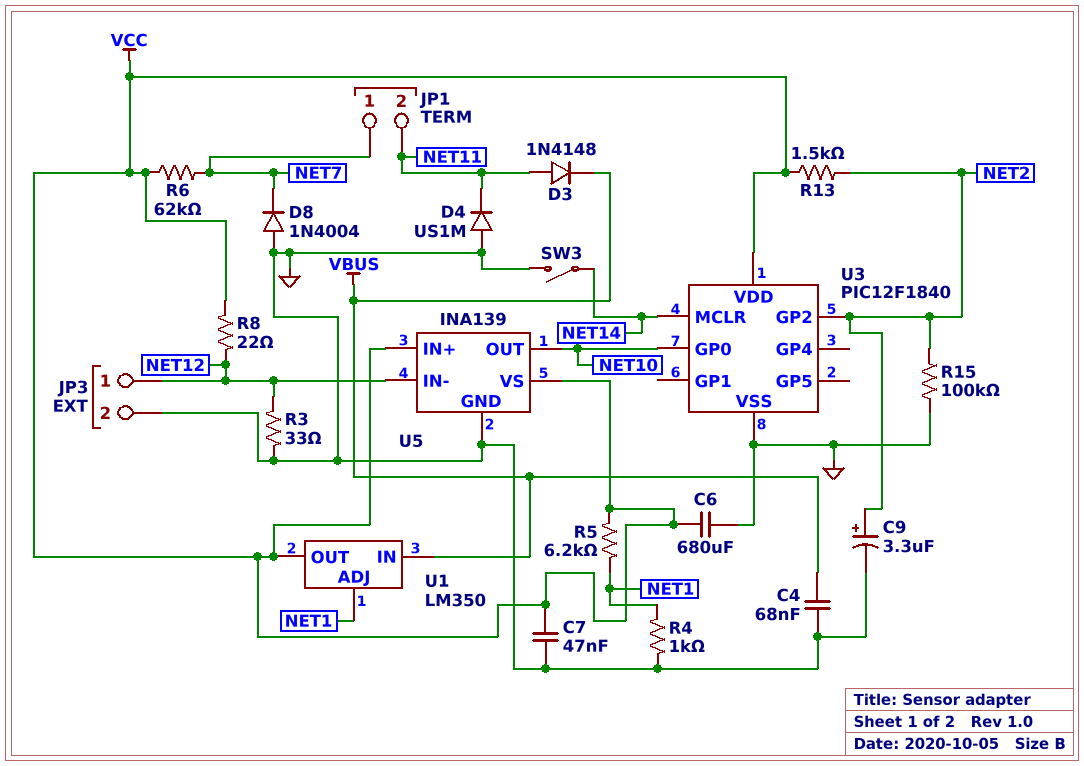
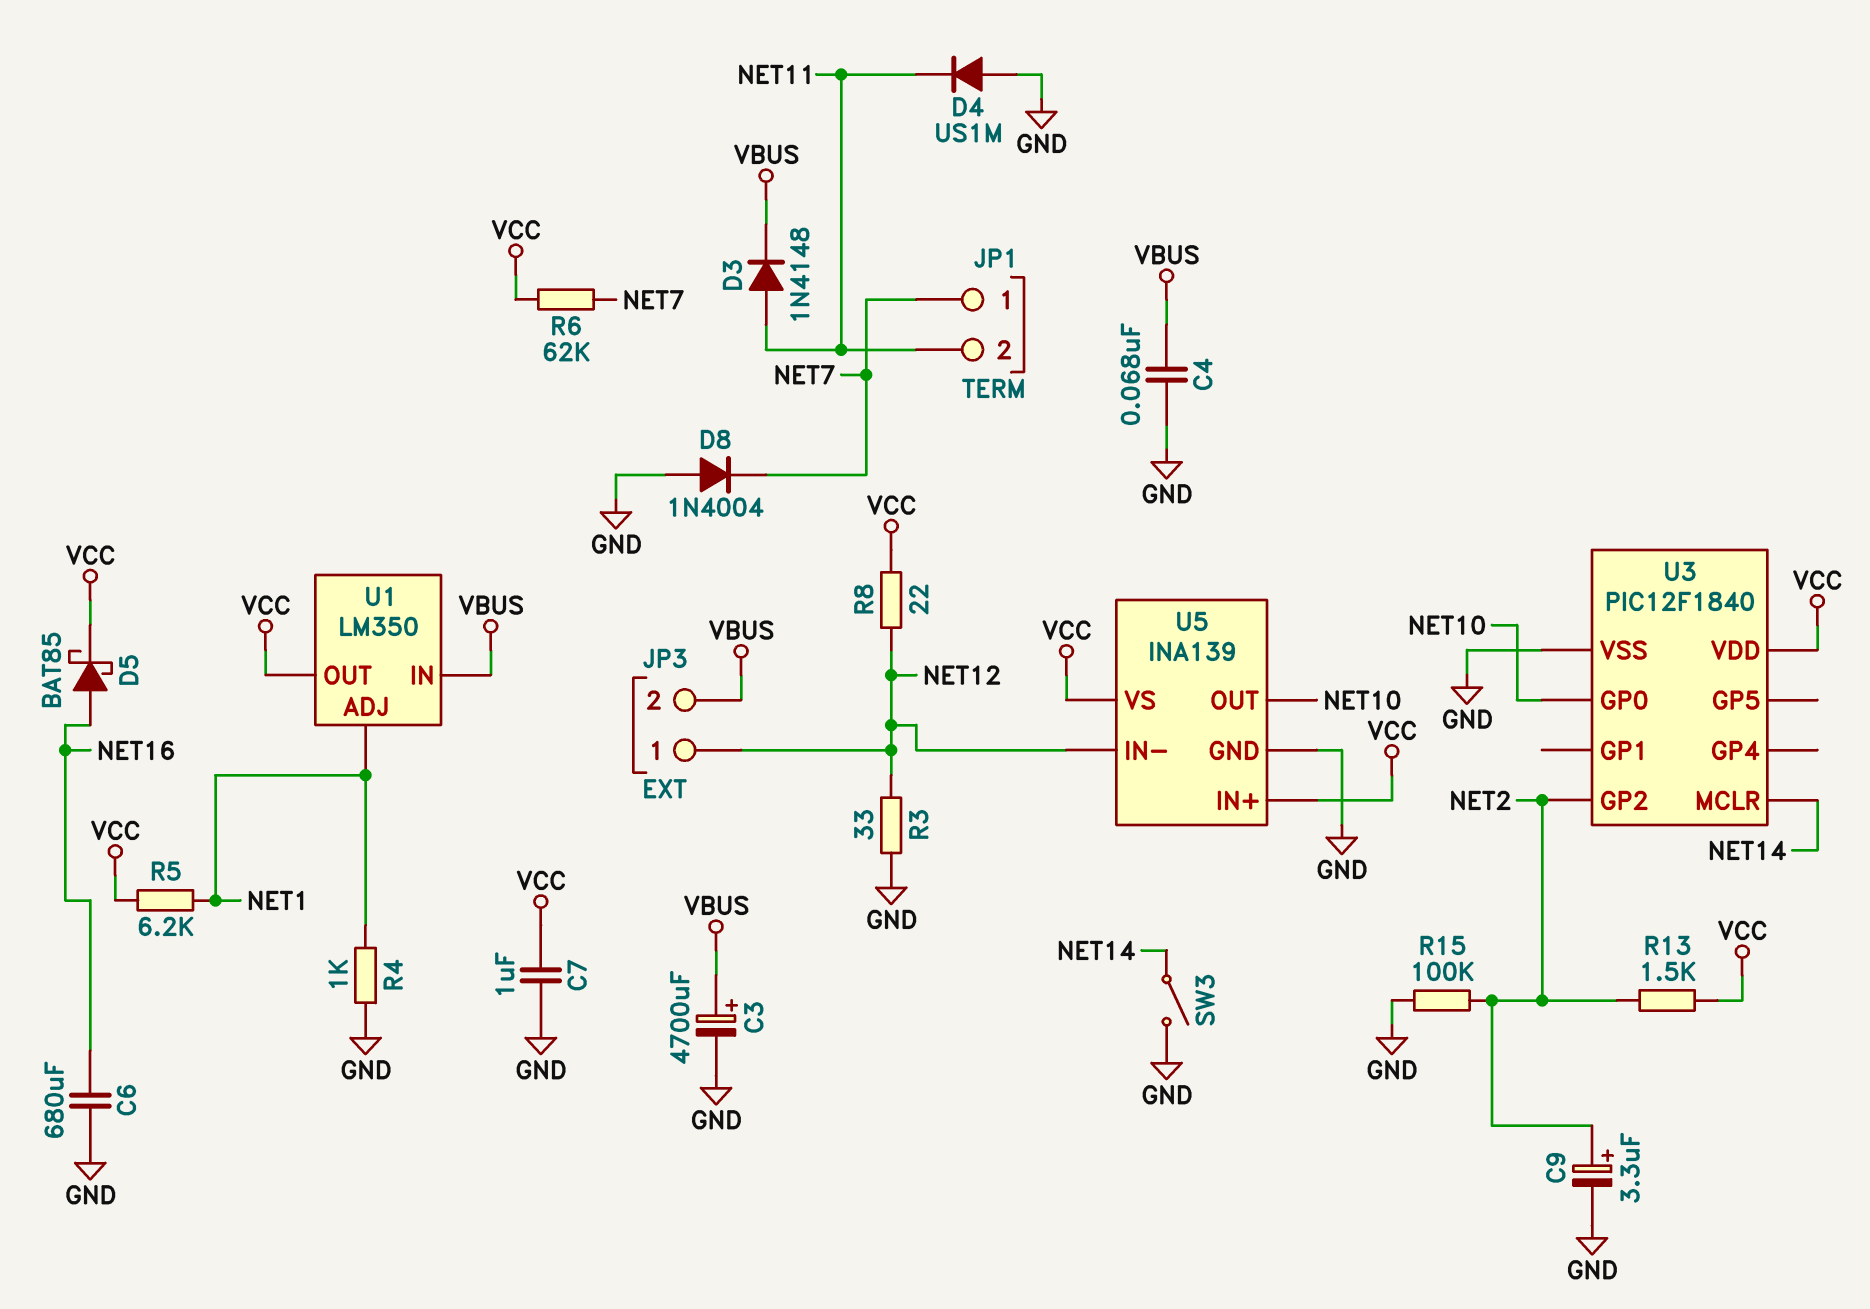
C3: none -> 4700uF (plus VBUS, minus GND)
C6: 680uF (GND, VCC) -> 680uF (GND, NET16)
C7: 47nF (GND, VCC) -> 1uF (GND, VCC)
D5: none -> schottky BAT85 (A NET16, K VCC)
JP3 pin 2: GND -> VBUS

